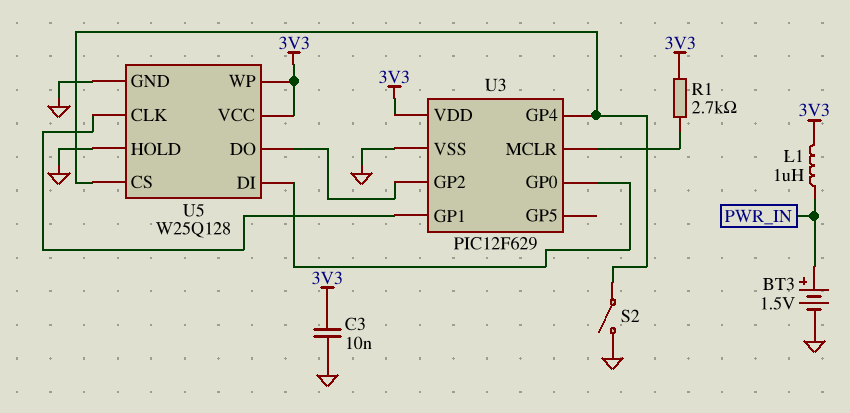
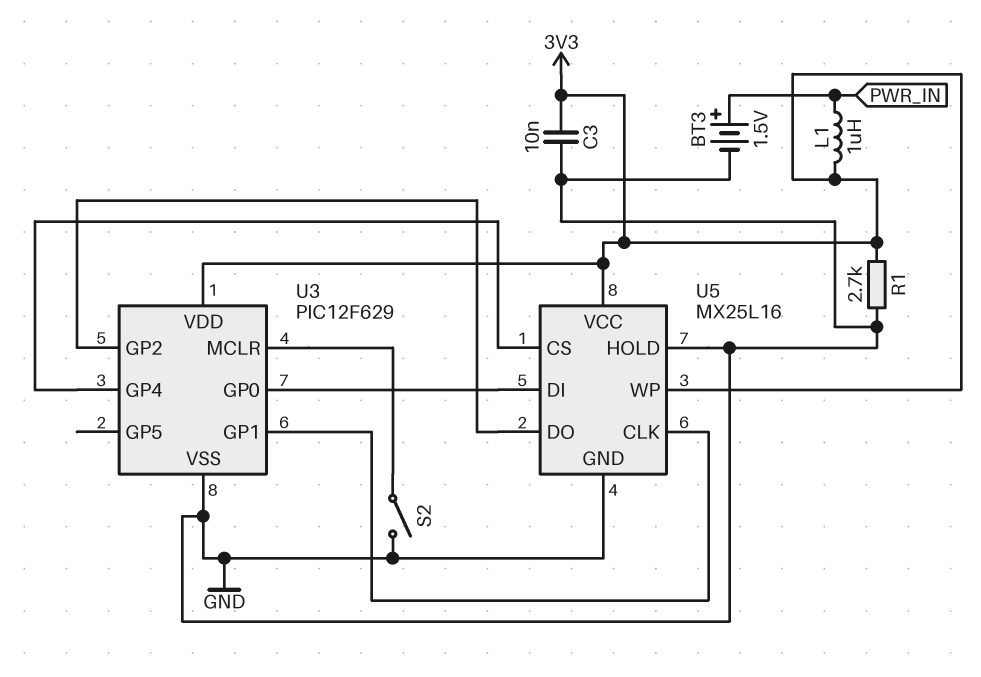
R1: 2.7k (3V3, U3/MCLR) -> 2.7k (3V3, GND)
S2: switch (GND, U3/GP4) -> switch (GND, U3/MCLR)
U5: W25Q128 -> MX25L16

